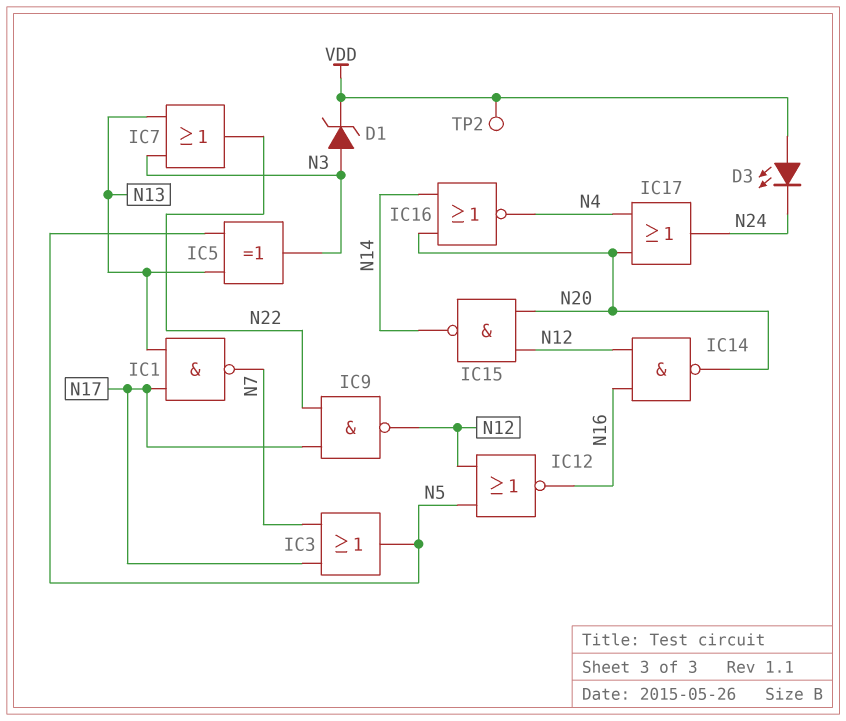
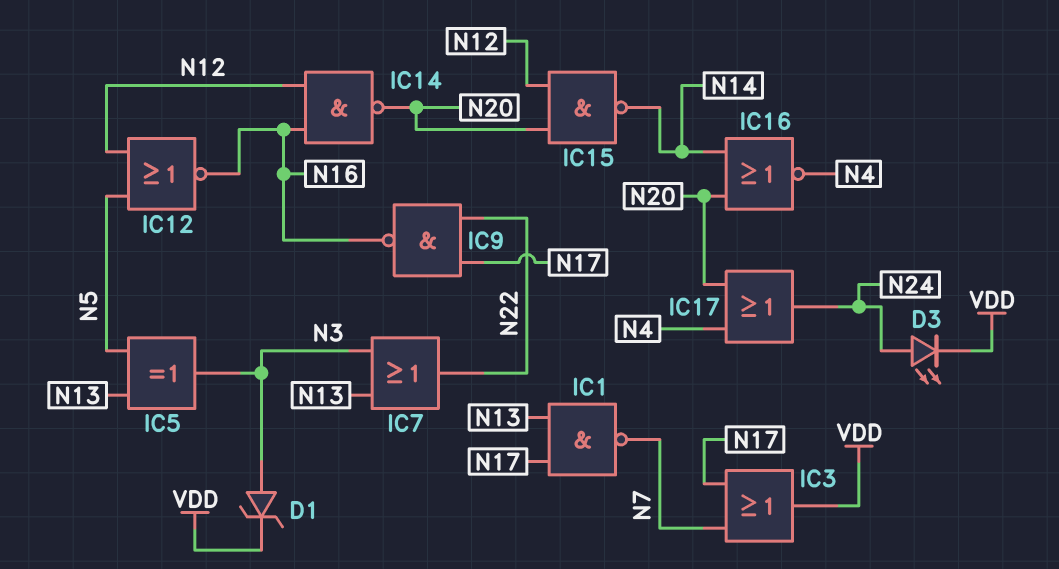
D3: LED (A VDD, K N24) -> LED (A N24, K VDD)
IC3: OR (in N7, in N17, out N5) -> OR (in N7, in N17, out VDD)
IC9: NAND (in N17, in N22, out N12) -> NAND (in N17, in N22, out N16)
TP2: test point (VDD) -> none

